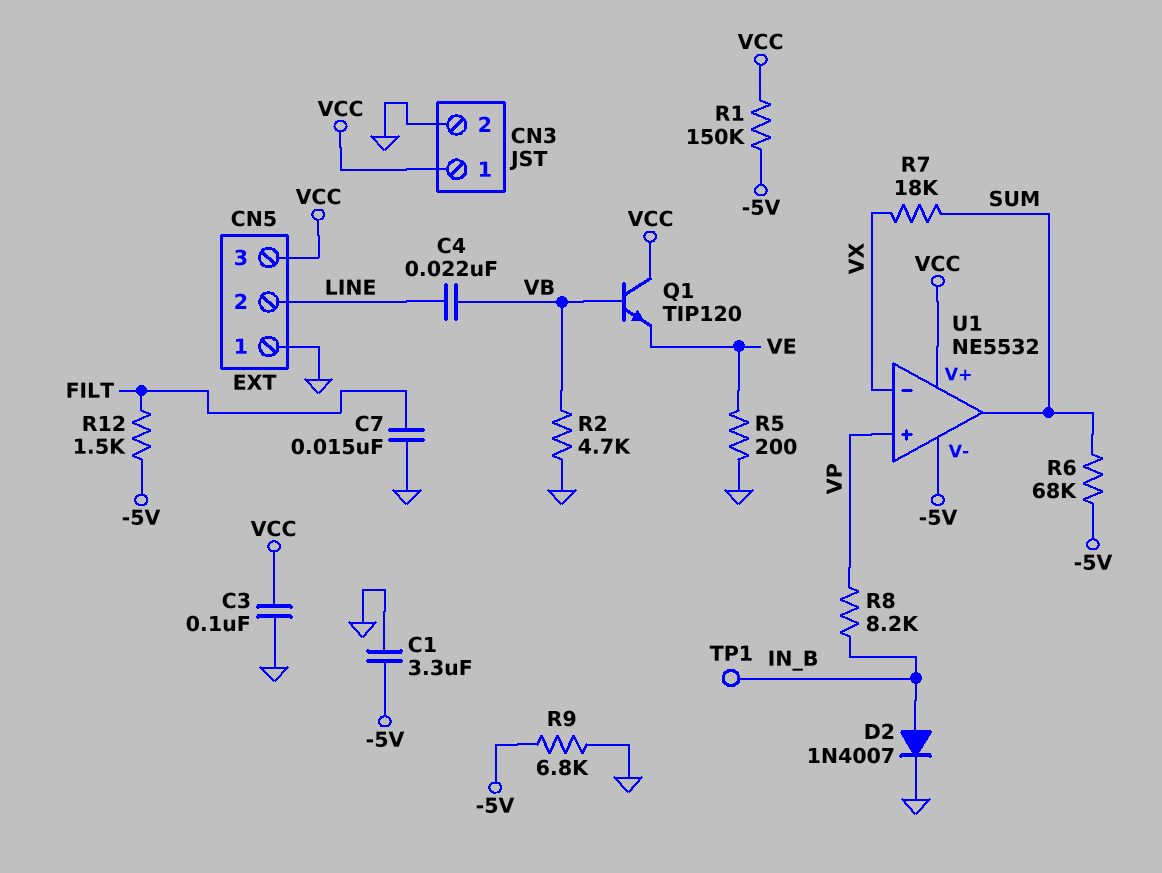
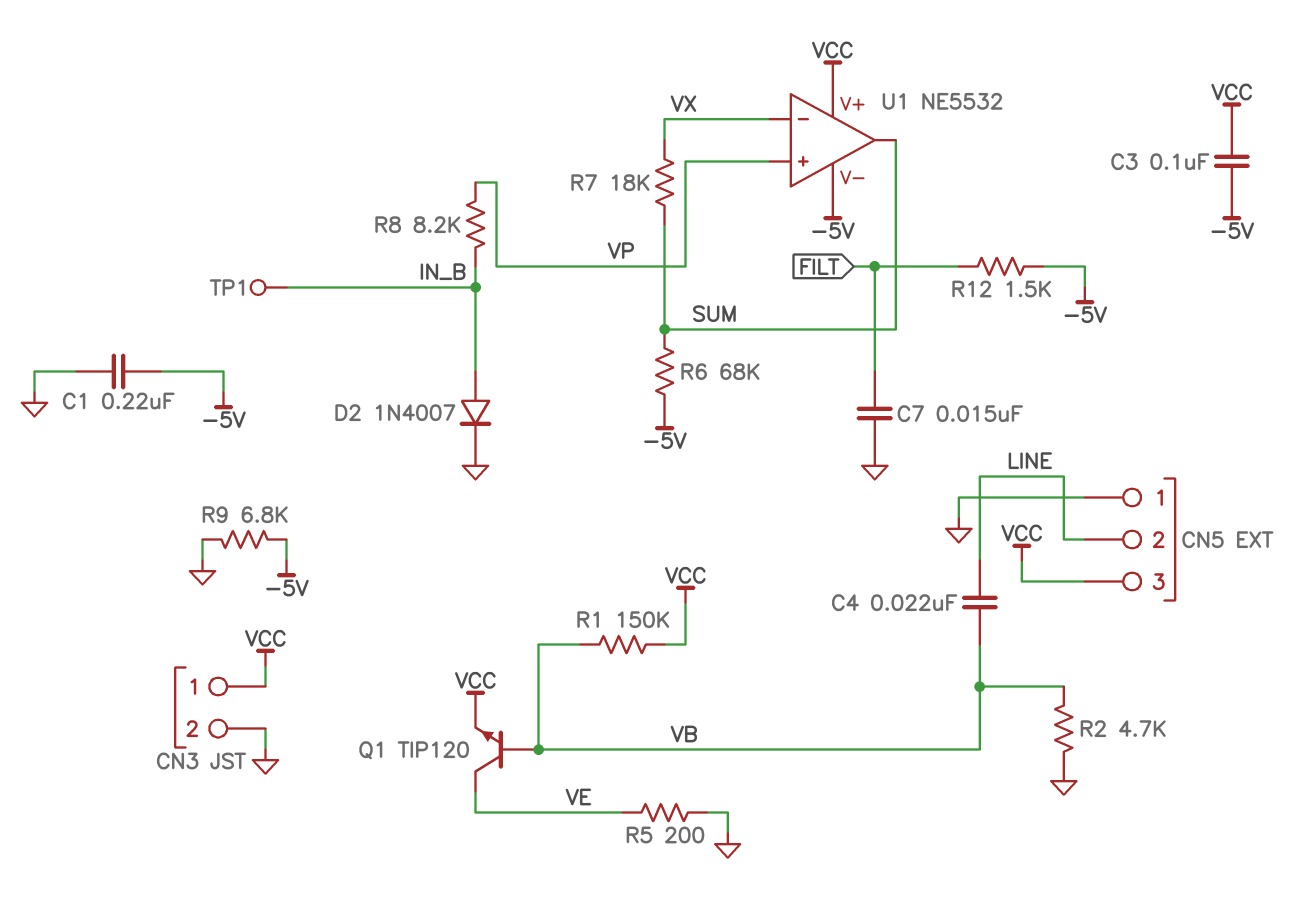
C1: 3.3uF (-5V, GND) -> 220nF (-5V, GND)
C3: 100nF (GND, VCC) -> 100nF (-5V, VCC)
Q1: NPN TIP120 (B VB, C VCC, E VE) -> NPN TIP120 (B VB, C VE, E VCC)
R1: 150k (-5V, VCC) -> 150k (VB, VCC)

